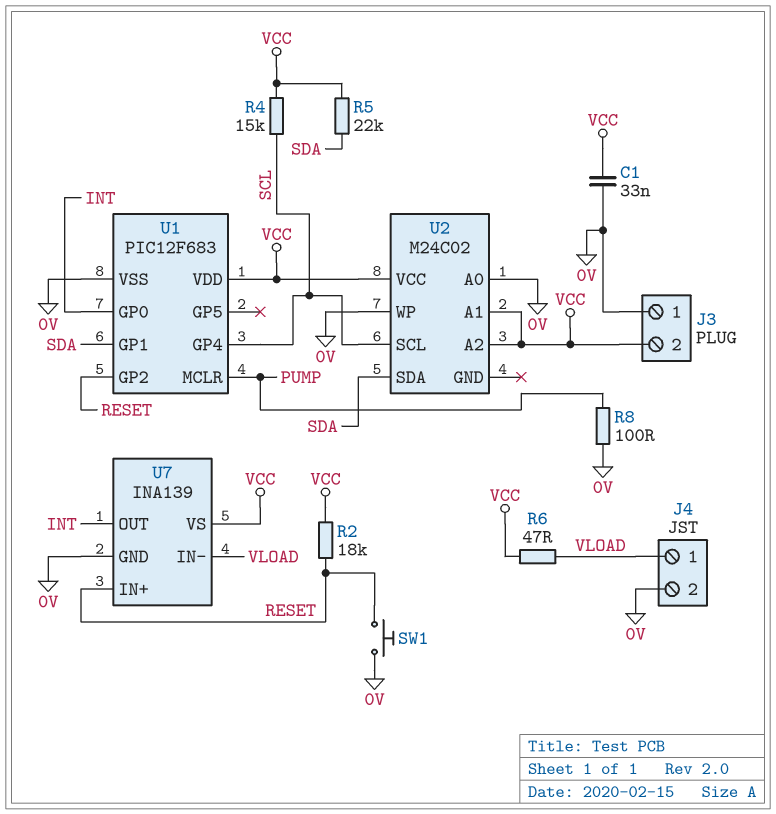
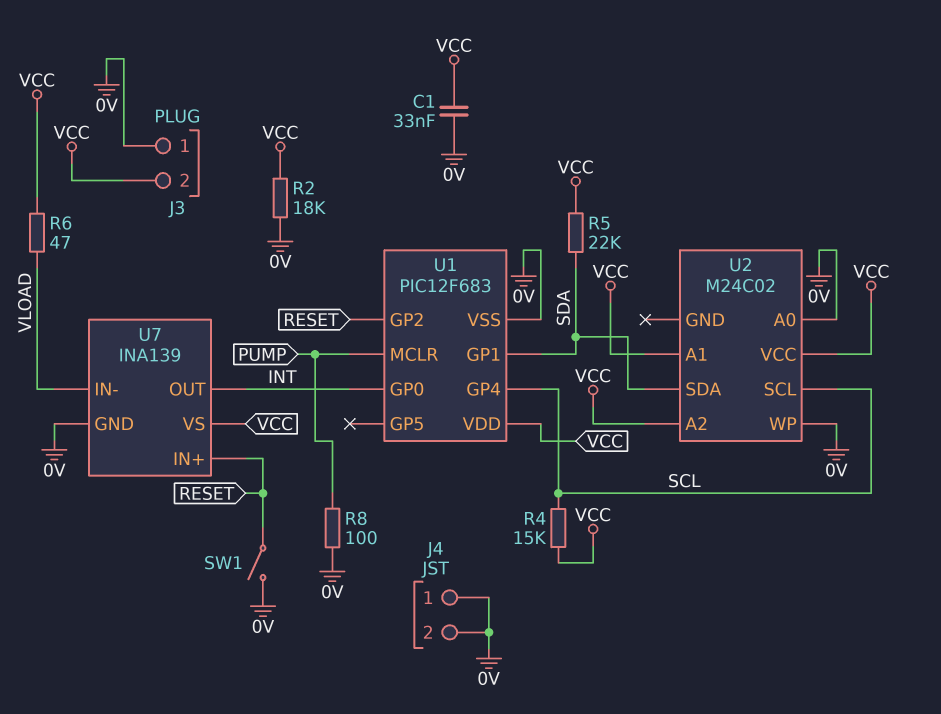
J4 pin 1: VLOAD -> 0V
R2: 18k (RESET, VCC) -> 18k (0V, VCC)
SW1: button (0V, RESET) -> switch (0V, RESET)

